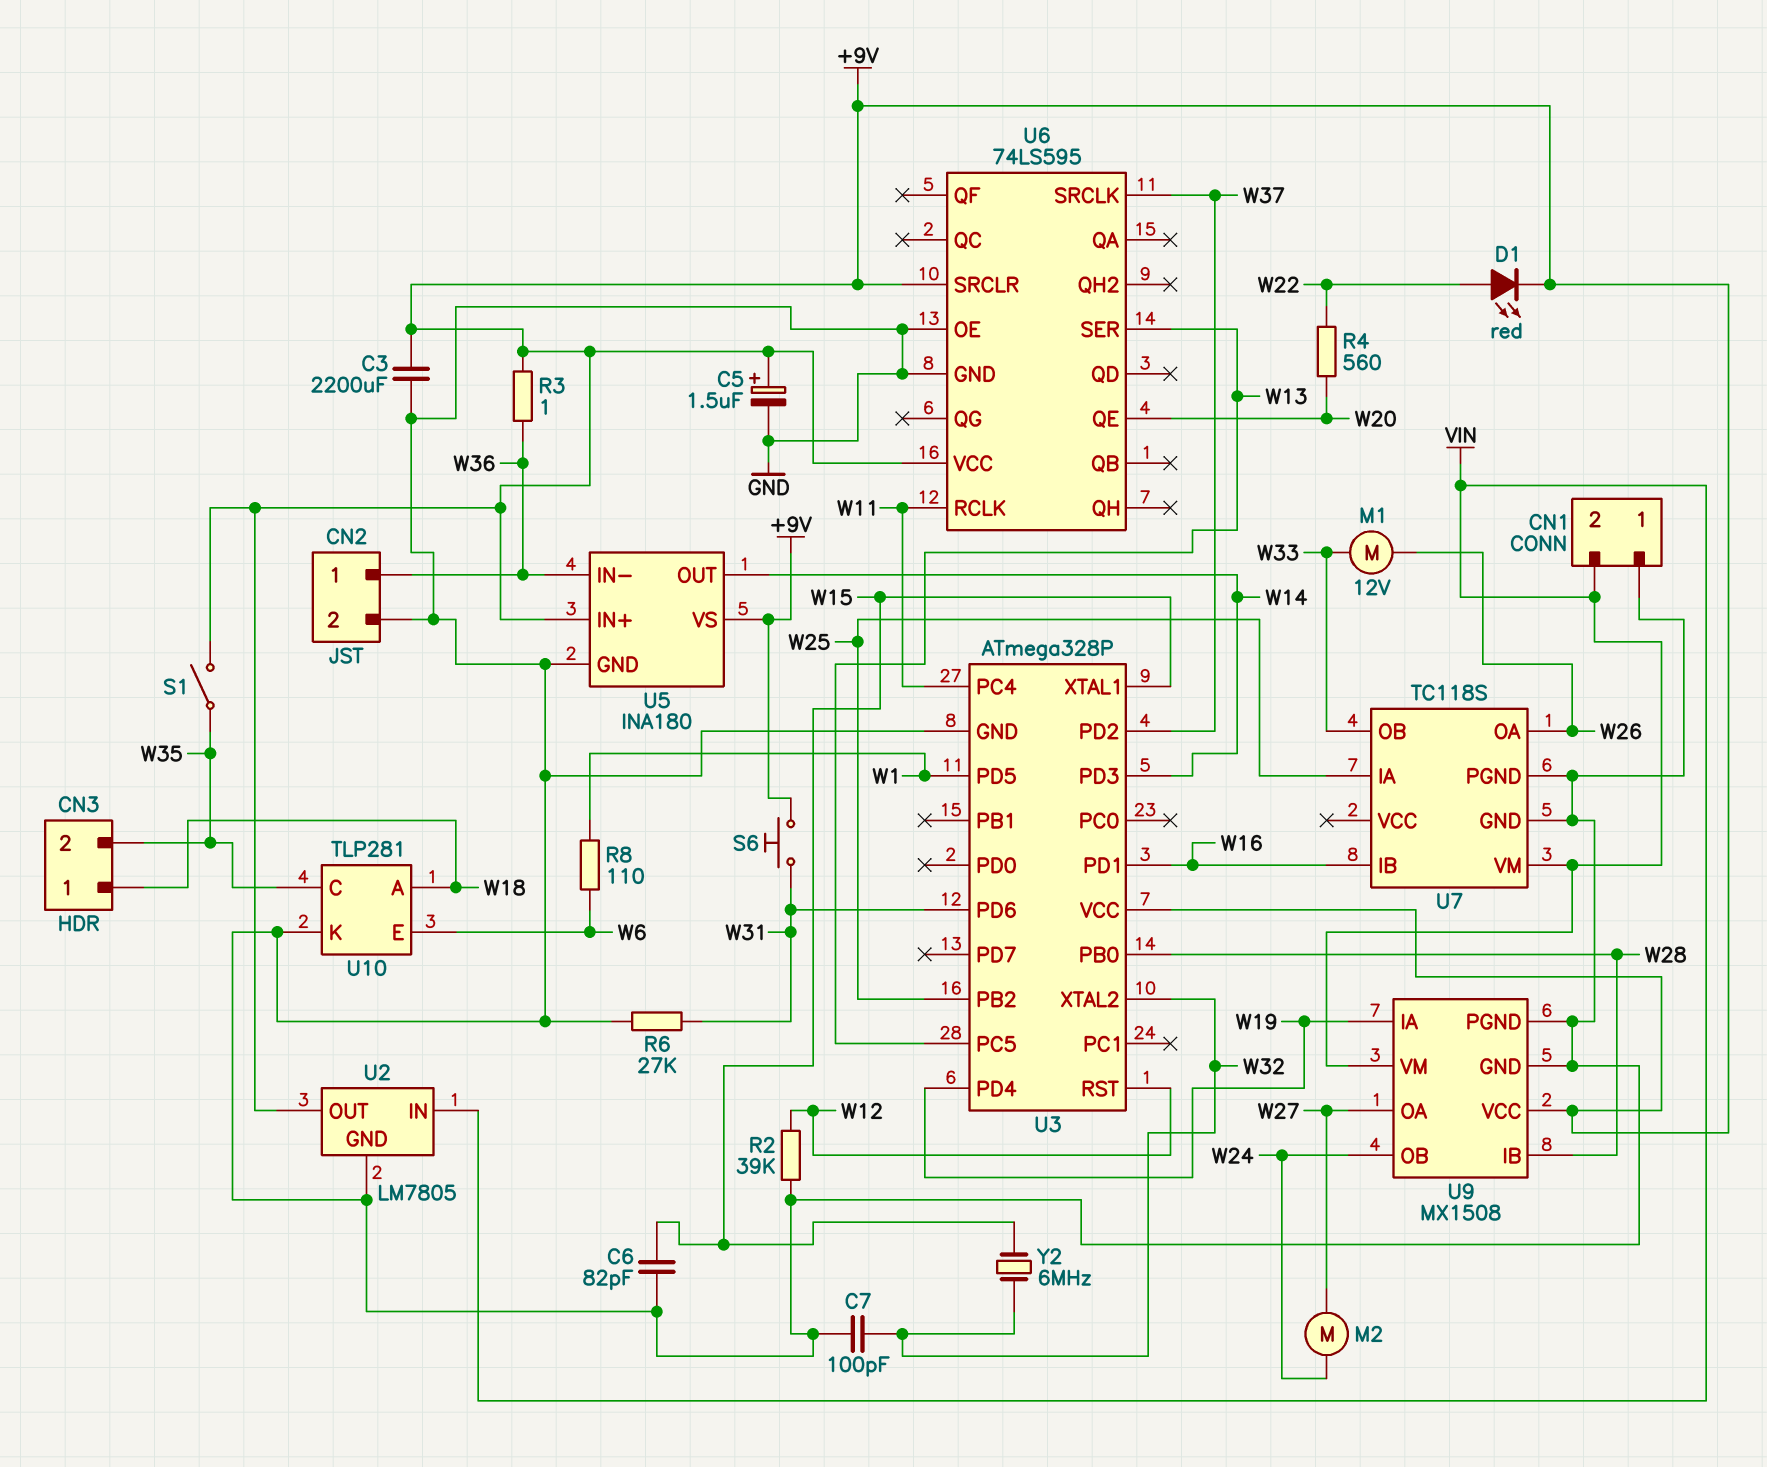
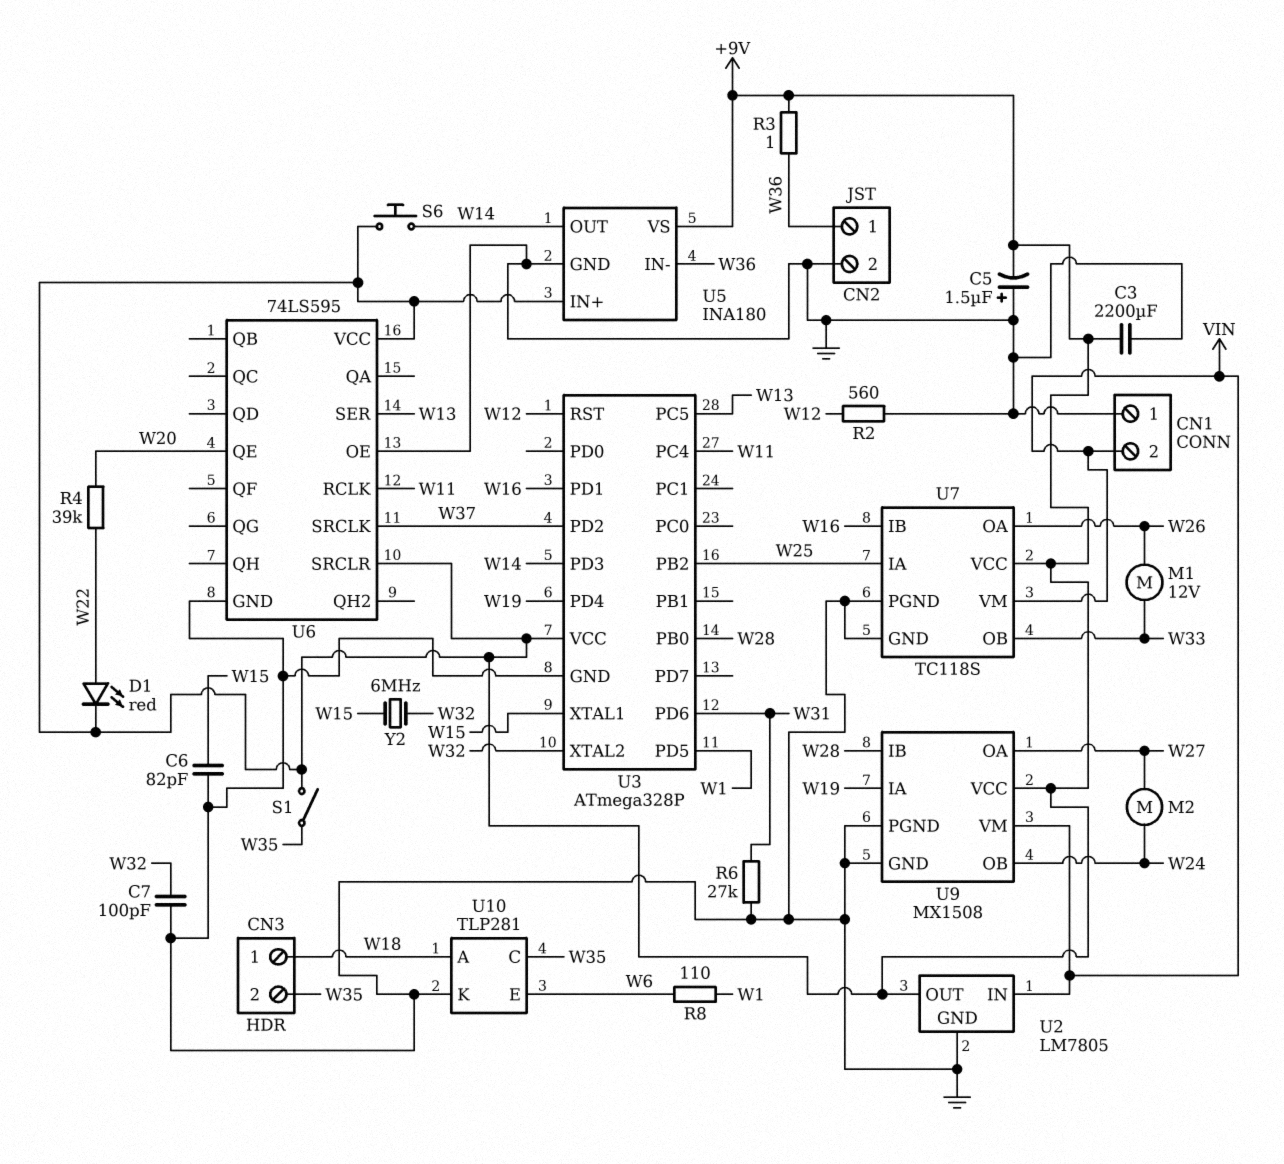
C5: 1.5uF (plus +9V, minus GND) -> 1.5uF (plus GND, minus +9V)
R2: 39k (GND, W12) -> 560 (GND, W12)
R4: 560 (W20, W22) -> 39k (W20, W22)
S6: button (+9V, W31) -> button (+9V, W14)
U7 pin VCC: none -> +9V

